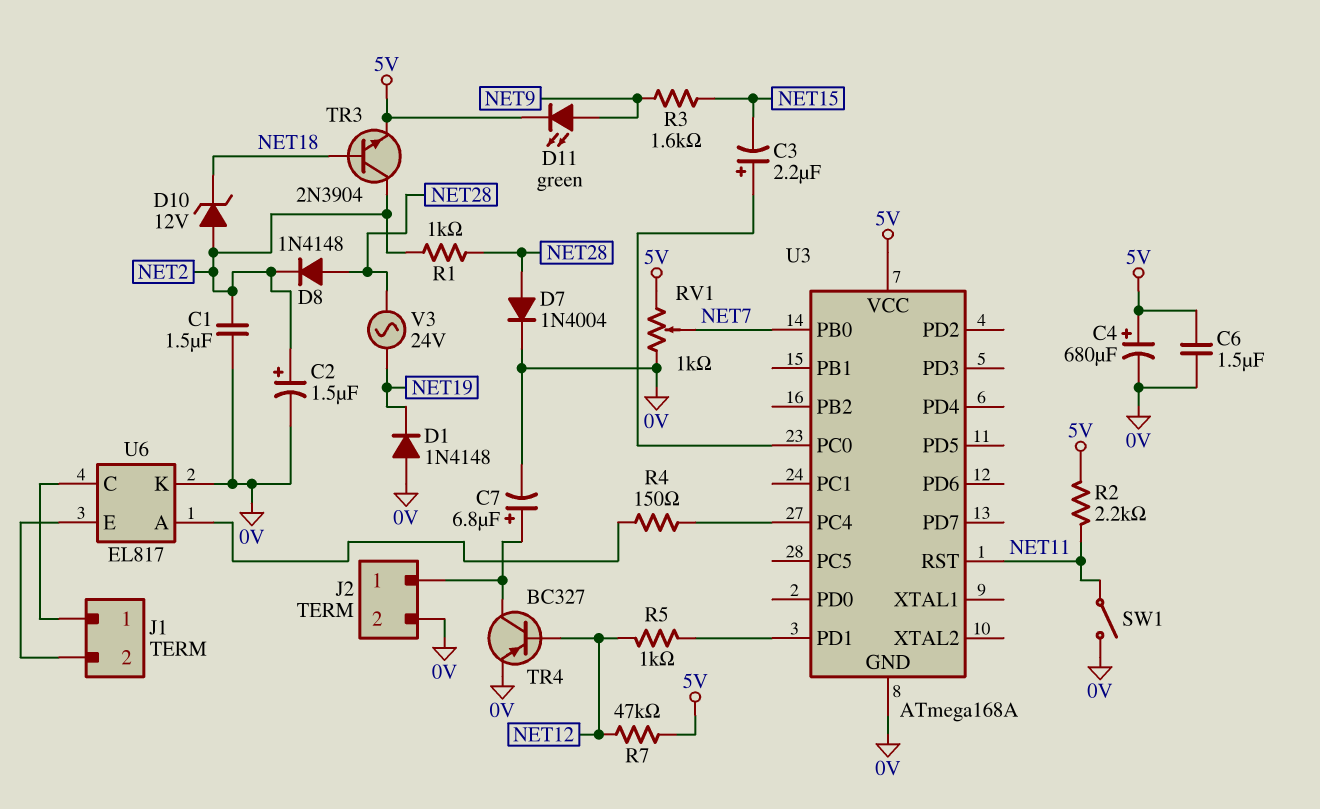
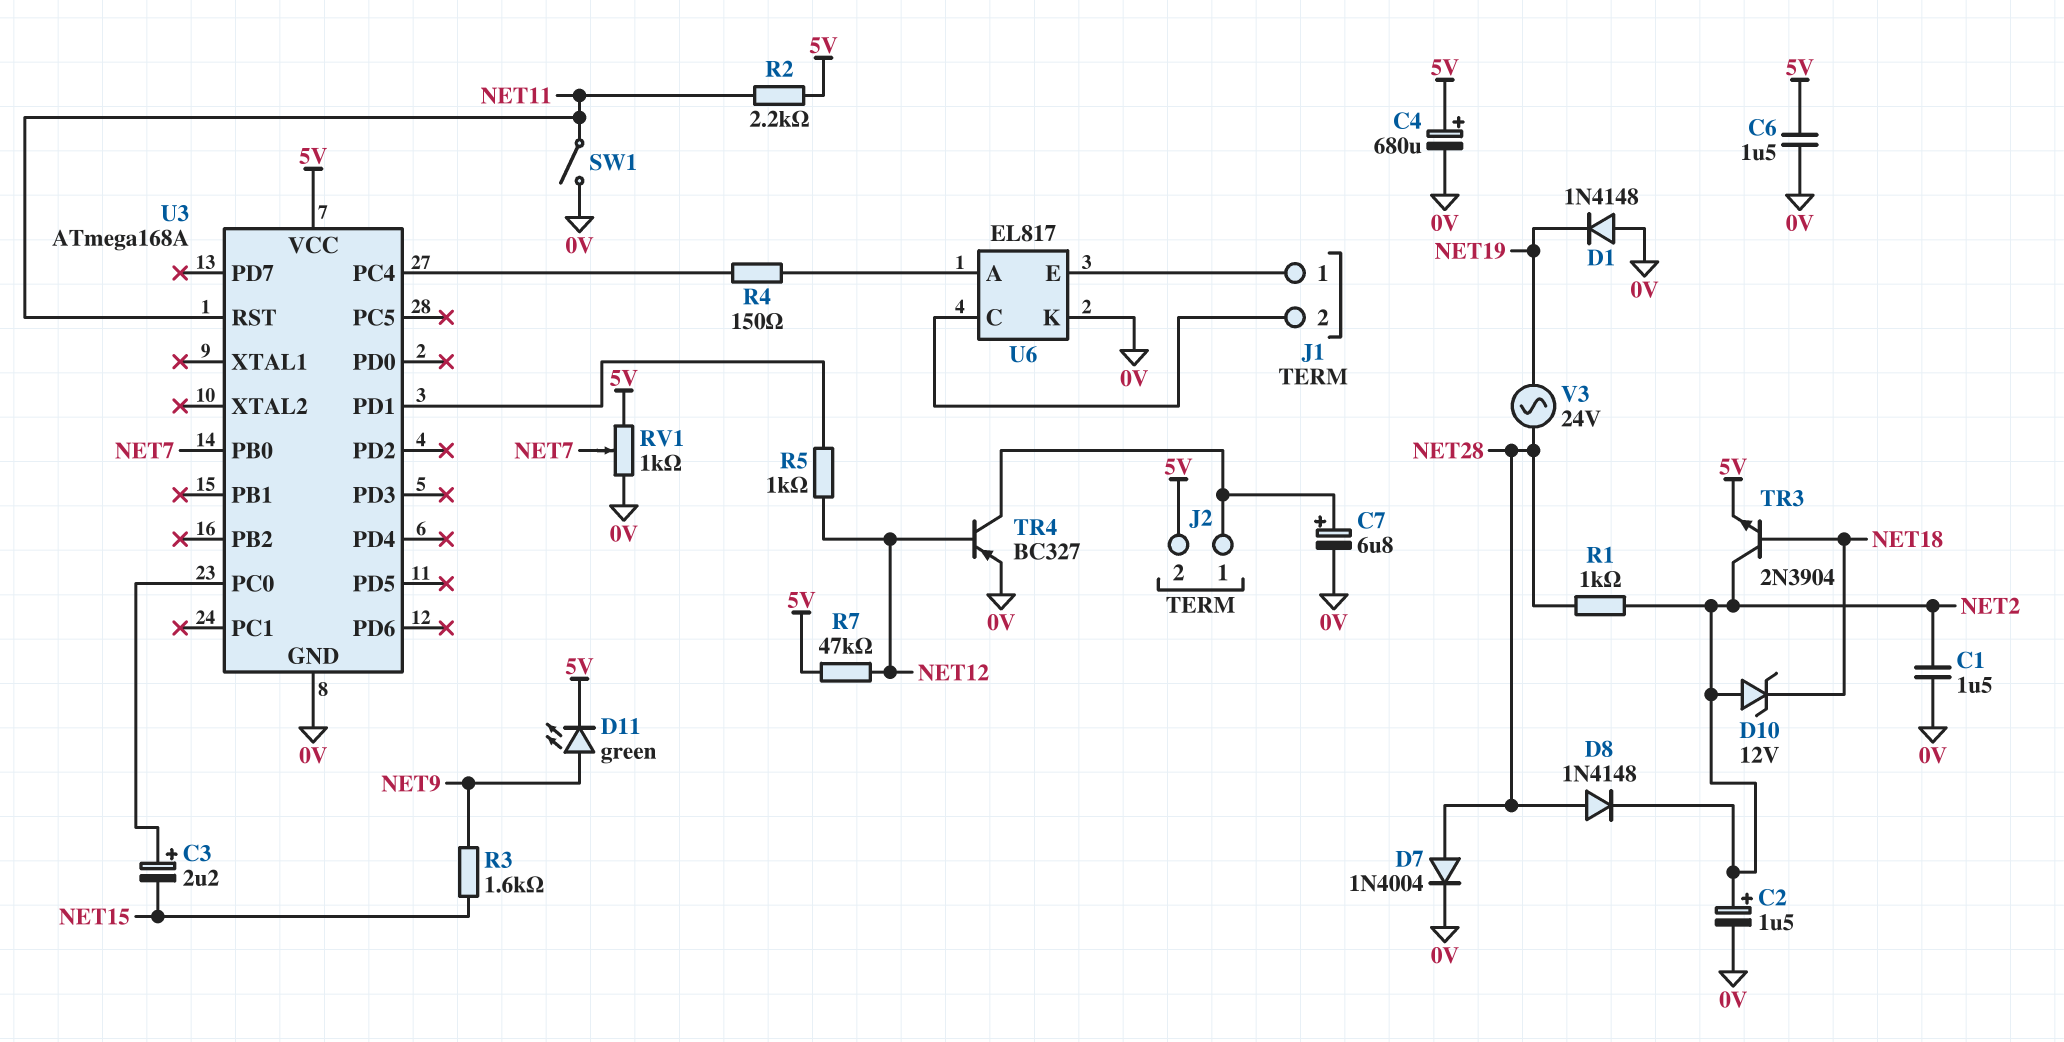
J2 pin 2: 0V -> 5V
U6 pin C: J1/1 -> J1/2
U6 pin E: J1/2 -> J1/1

